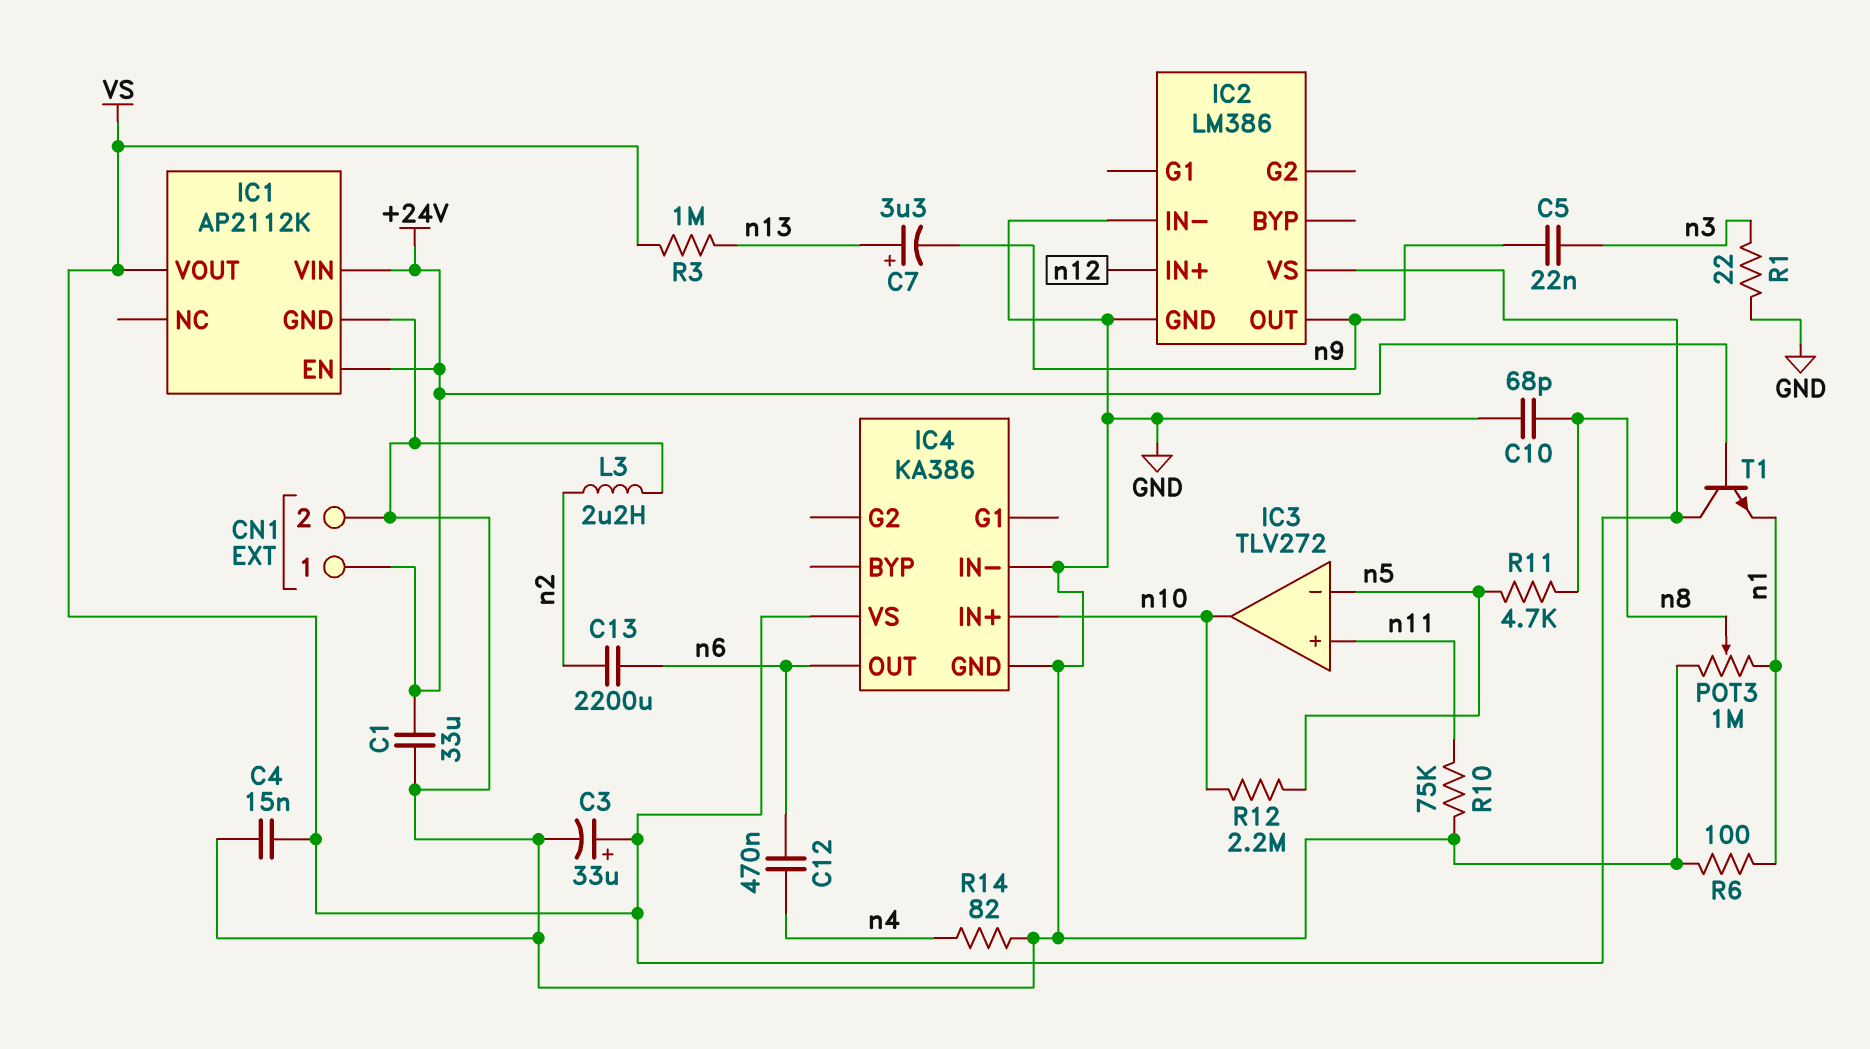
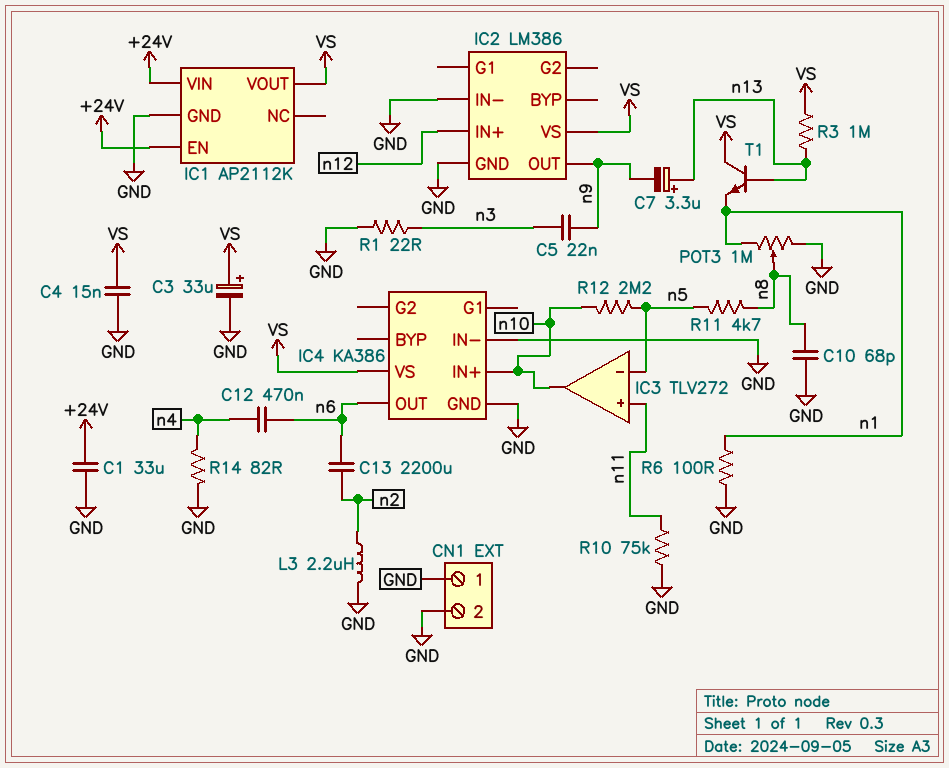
CN1 pin 1: +24V -> GND
T1: NPN (B +24V, C VS, E n1) -> NPN (B n13, C VS, E n1)

